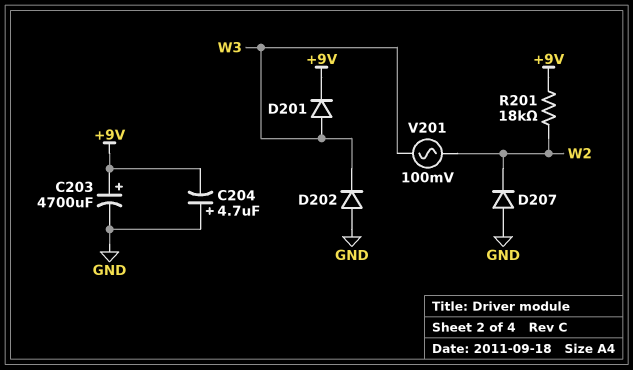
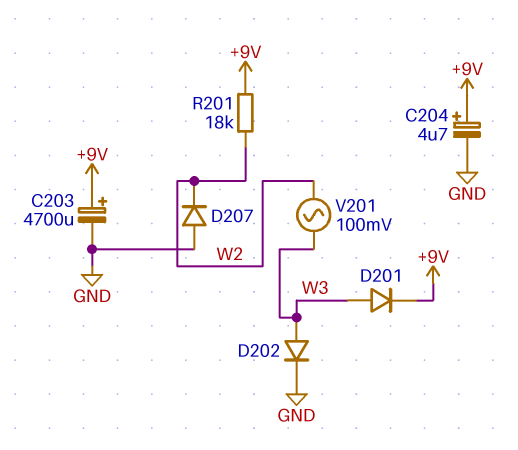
C204: 4.7uF (plus GND, minus +9V) -> 4.7uF (plus +9V, minus GND)
D202: diode (A GND, K W3) -> diode (A W3, K GND)

